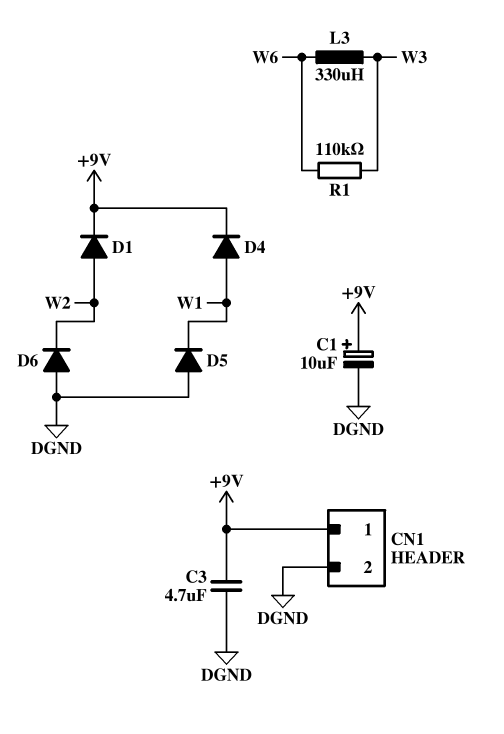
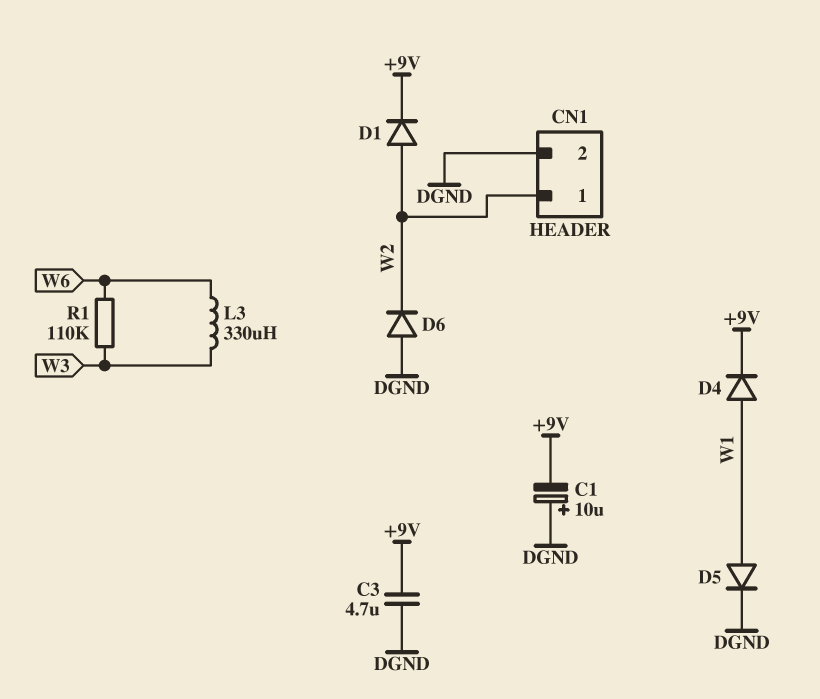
C1: 10uF (plus +9V, minus DGND) -> 10uF (plus DGND, minus +9V)
CN1 pin 1: +9V -> W2
D5: diode (A DGND, K W1) -> diode (A W1, K DGND)

